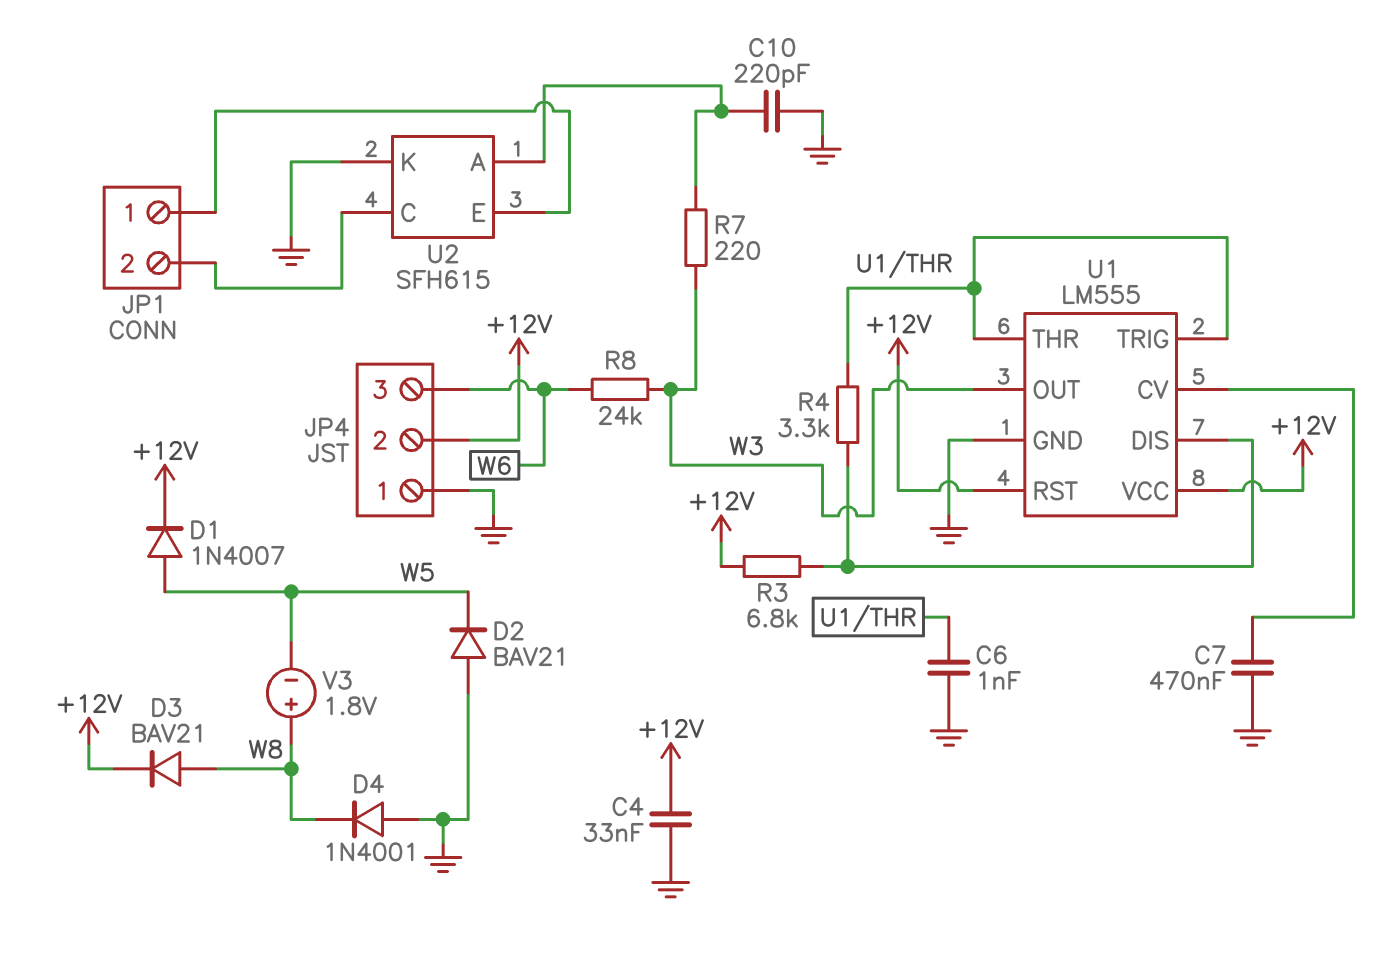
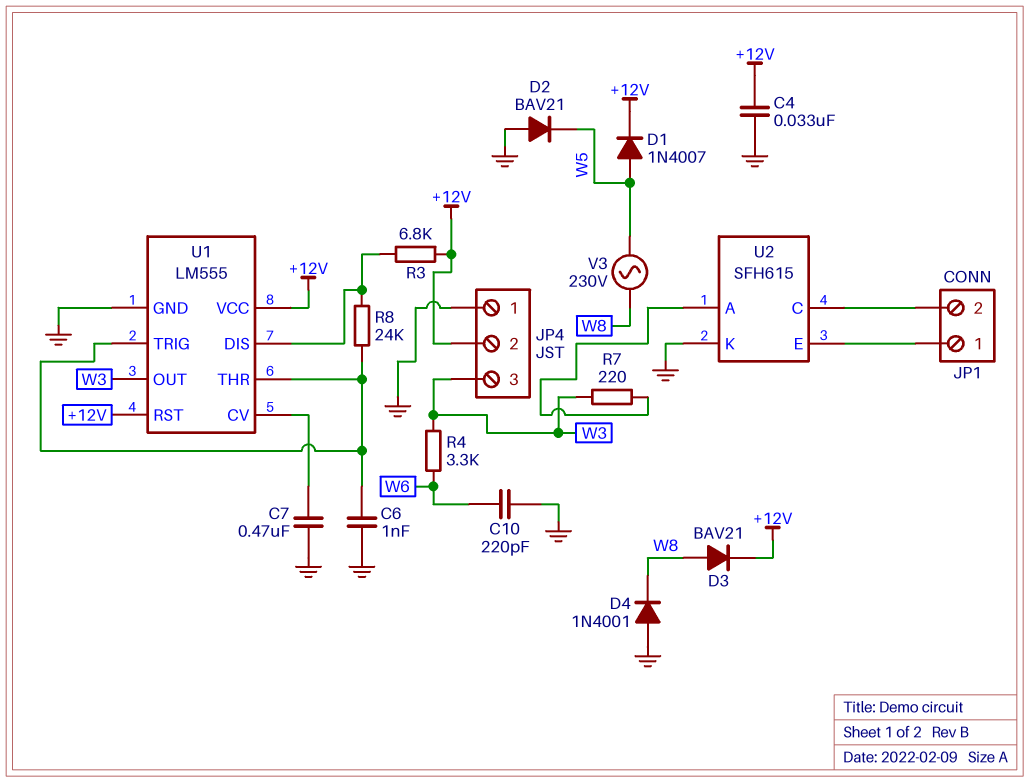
C10: 220pF (GND, U2/A) -> 220pF (GND, W6)
JP4 pin 3: W6 -> W3
R4: 3.3k (U1/DIS, U1/THR) -> 3.3k (W3, W6)
R8: 24k (W3, W6) -> 24k (U1/DIS, U1/THR)
V3: 1.8V (plus W8, minus W5) -> AC 230V (W5, W8)

